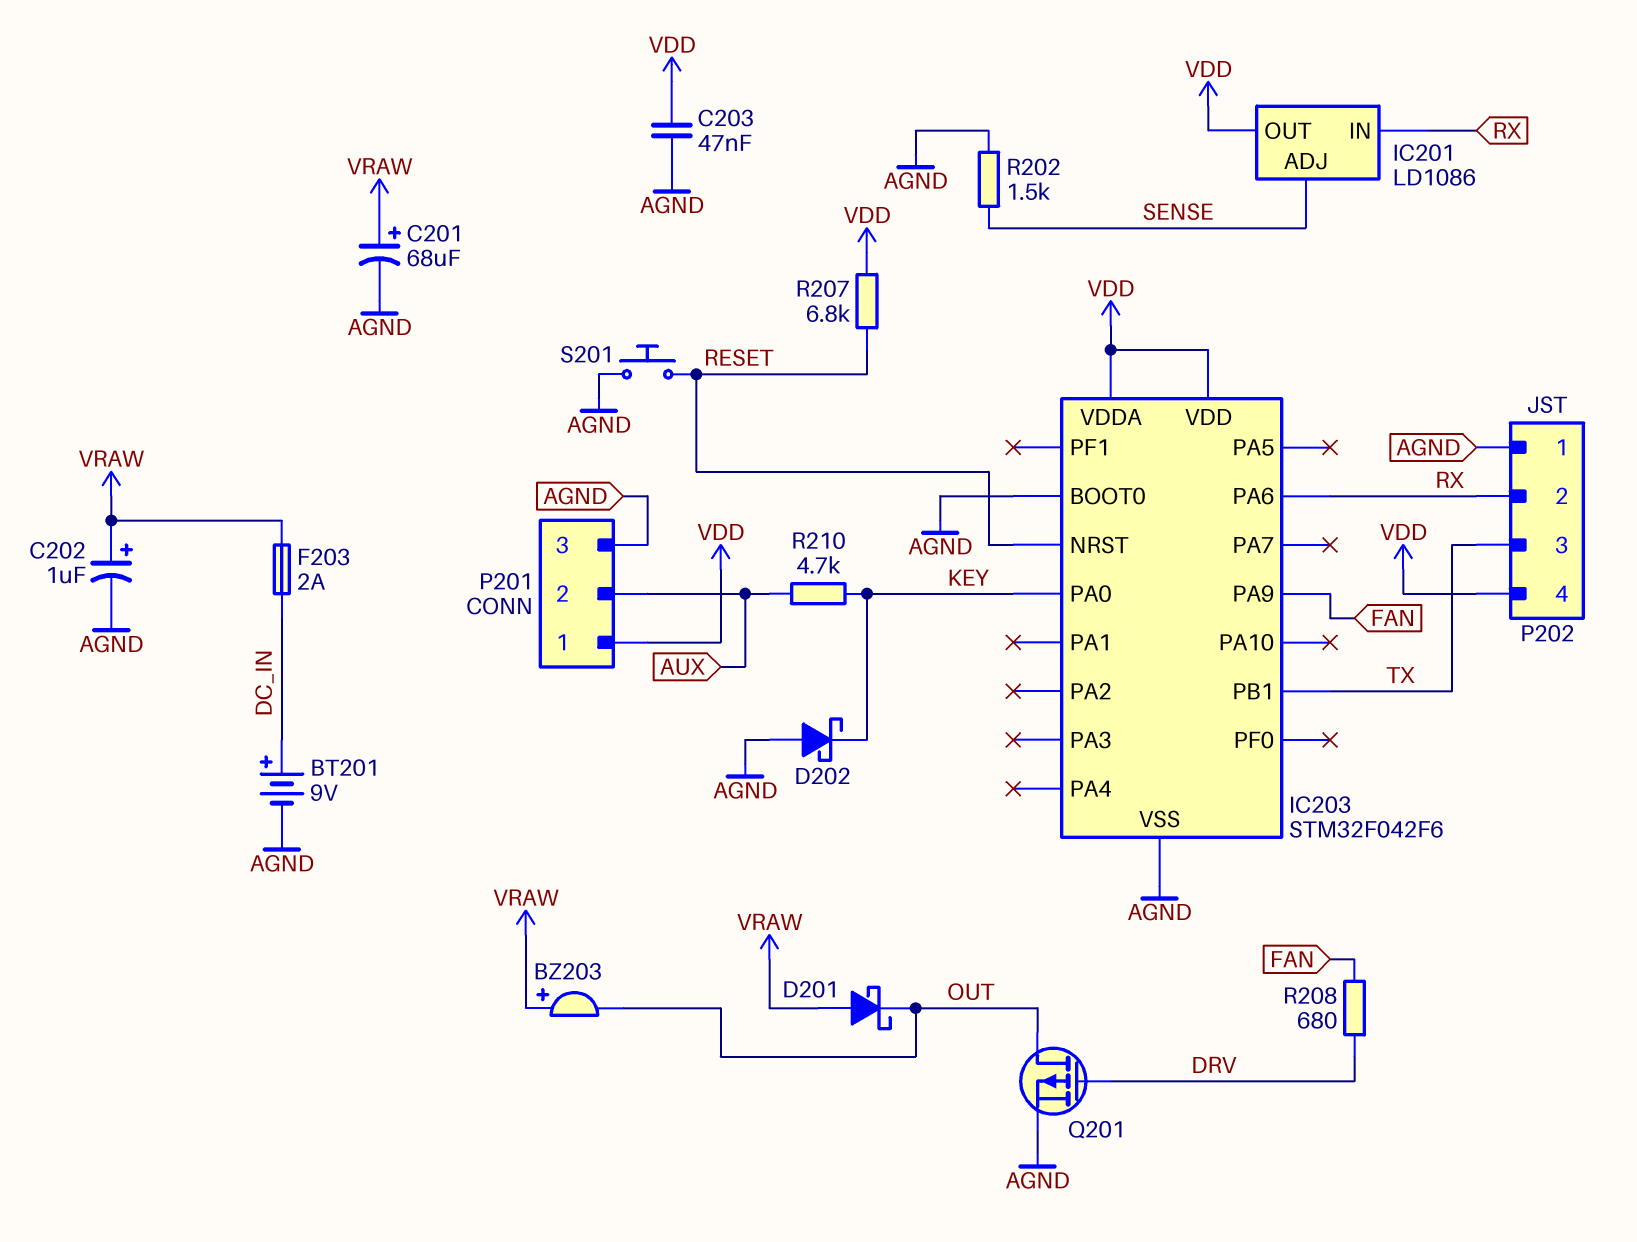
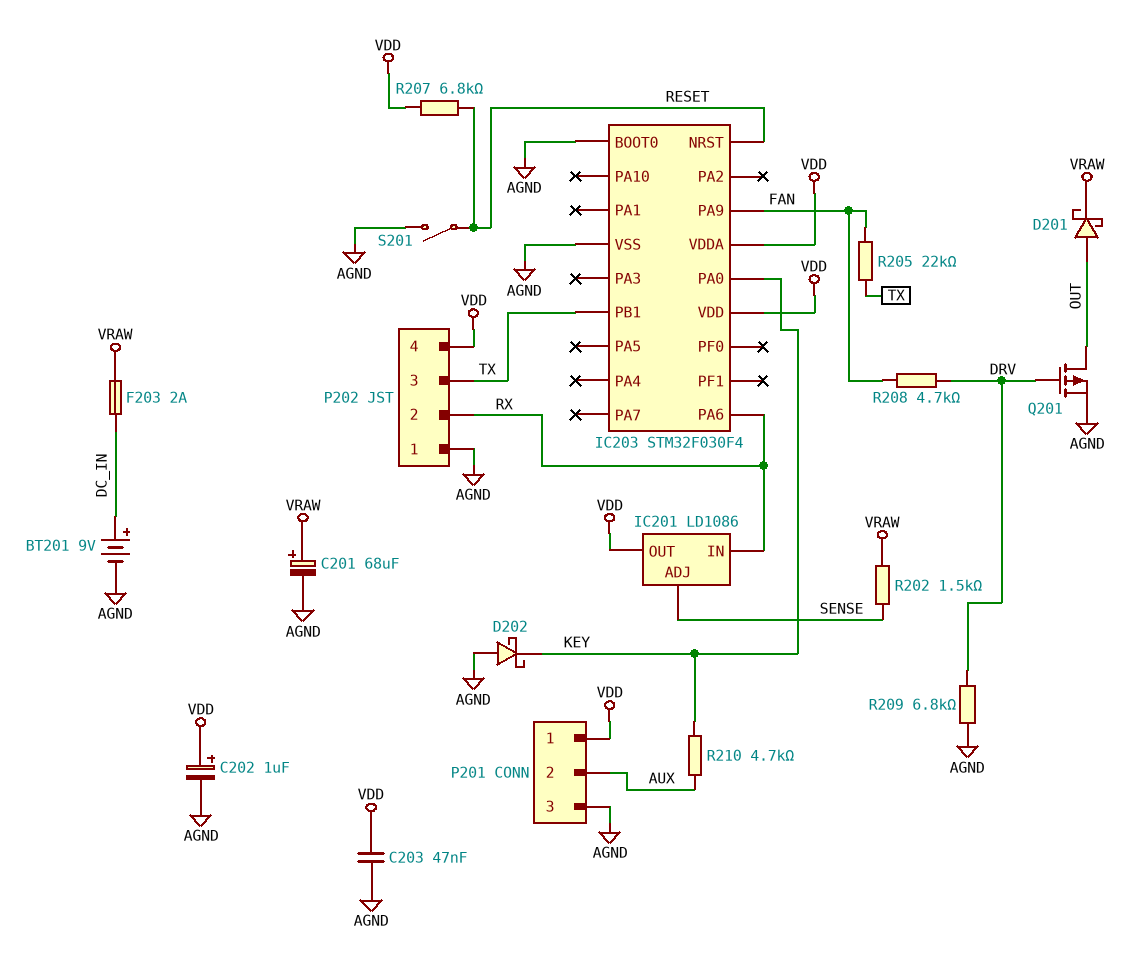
BZ203: buzzer (plus VRAW, minus OUT) -> none
C202: 1uF (plus VRAW, minus AGND) -> 1uF (plus VDD, minus AGND)
D201: schottky (A VRAW, K OUT) -> schottky (A OUT, K VRAW)
IC203: STM32F042F6 -> STM32F030F4
R202: 1.5k (AGND, SENSE) -> 1.5k (SENSE, VRAW)
R205: none -> 22k (FAN, TX)
R208: 680 (DRV, FAN) -> 4.7k (DRV, FAN)
R209: none -> 6.8k (AGND, DRV)
S201: button (AGND, RESET) -> switch (AGND, RESET)

